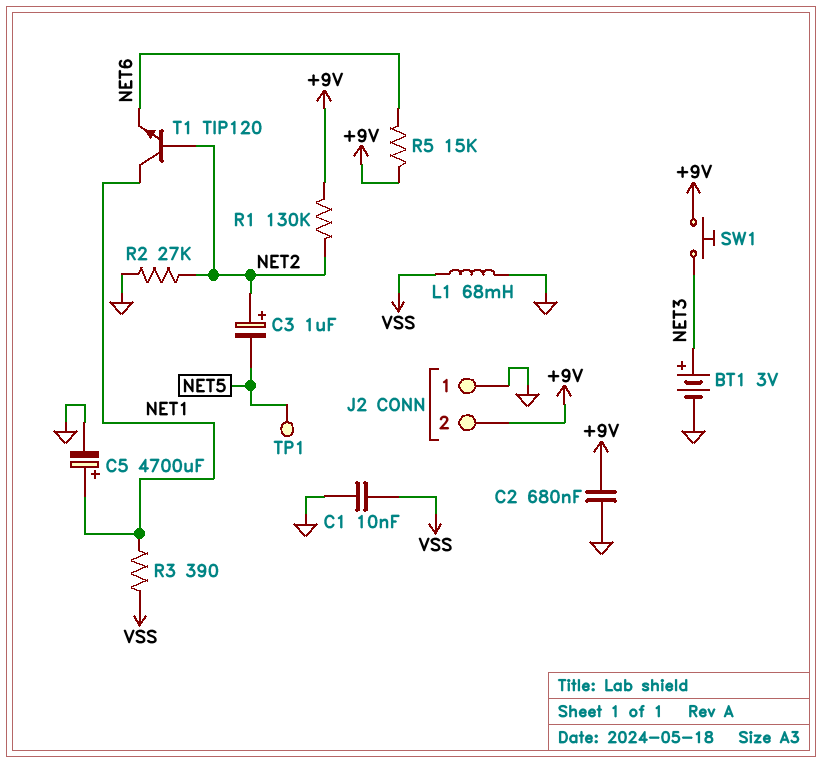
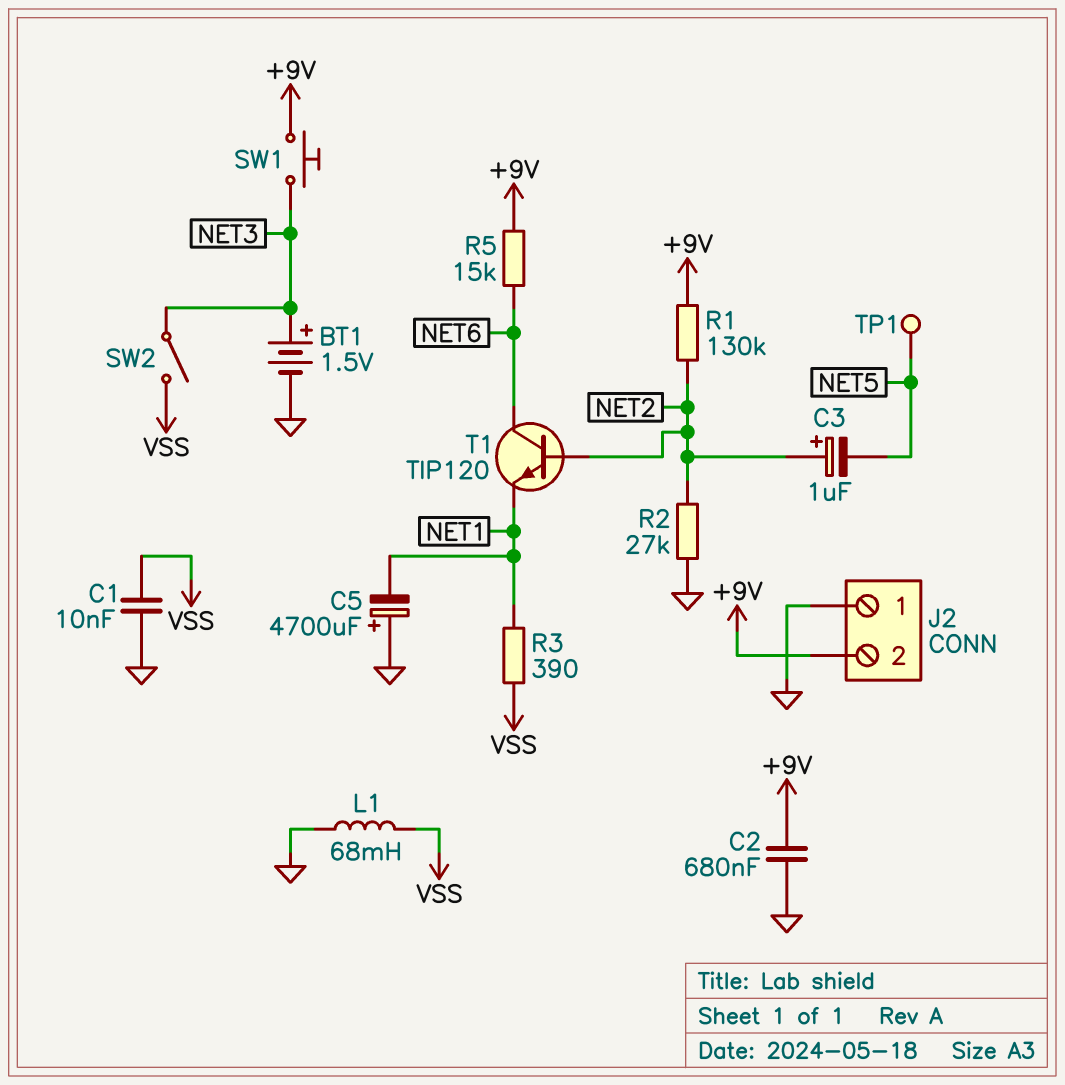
BT1: 3V (plus NET3, minus GND) -> 1.5V (plus NET3, minus GND)
C5: 4700uF (plus NET1, minus GND) -> 4700uF (plus GND, minus NET1)
SW2: none -> switch (NET3, VSS)
T1: NPN TIP120 (B NET2, C NET1, E NET6) -> NPN TIP120 (B NET2, C NET6, E NET1)

